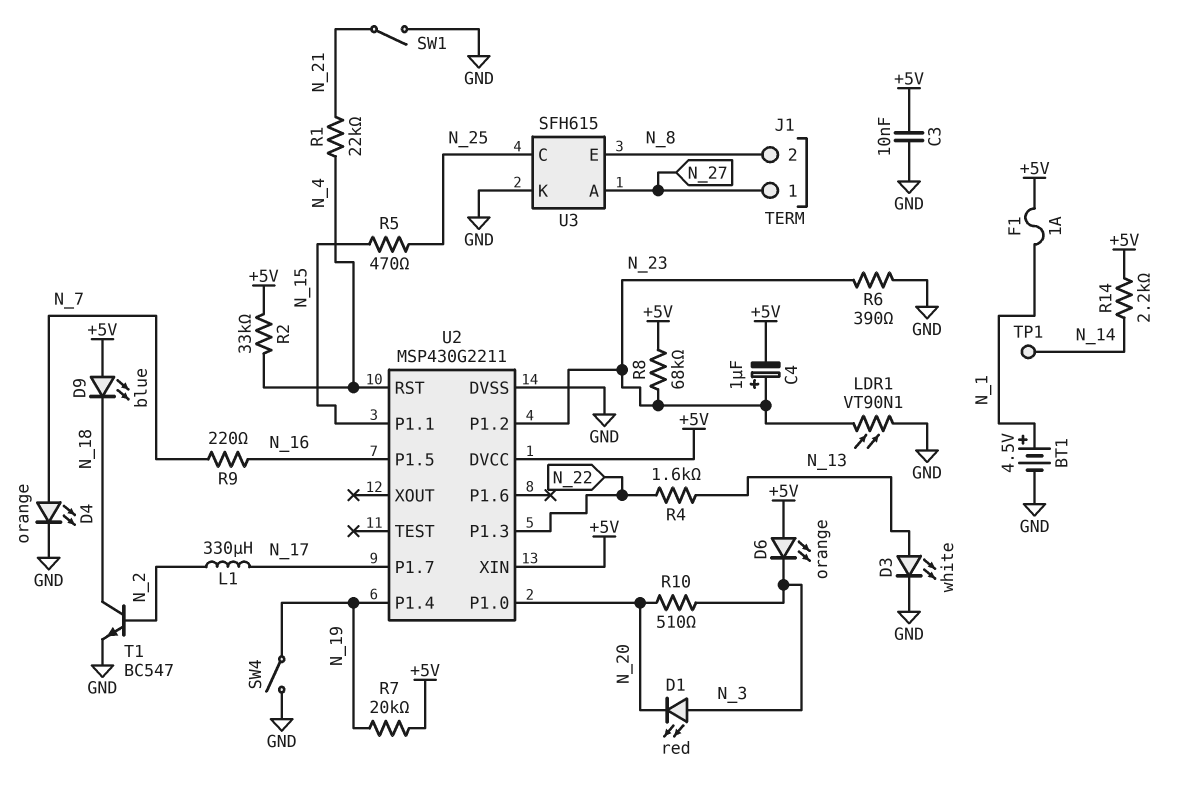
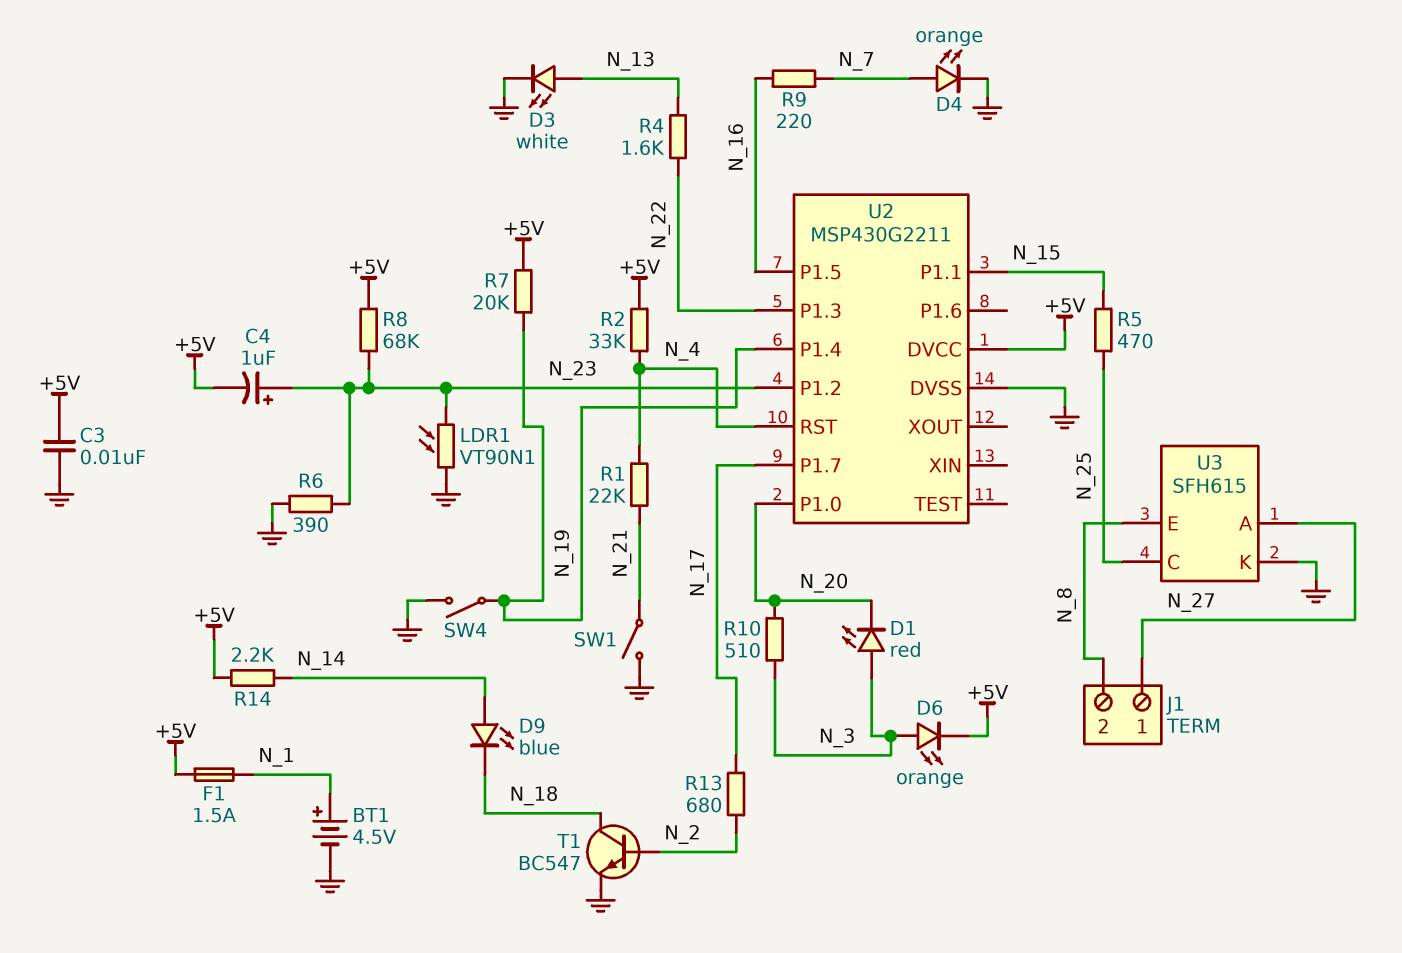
D6: LED orange (A +5V, K N_3) -> LED orange (A N_3, K +5V)
D9: LED blue (A +5V, K N_18) -> LED blue (A N_14, K N_18)
F1: 1A (+5V, N_1) -> 1.5A (+5V, N_1)
L1: 330uH (N_2, N_17) -> none
R13: none -> 680 (N_2, N_17)
TP1: test point (N_14) -> none
U2 pin XIN: +5V -> none

